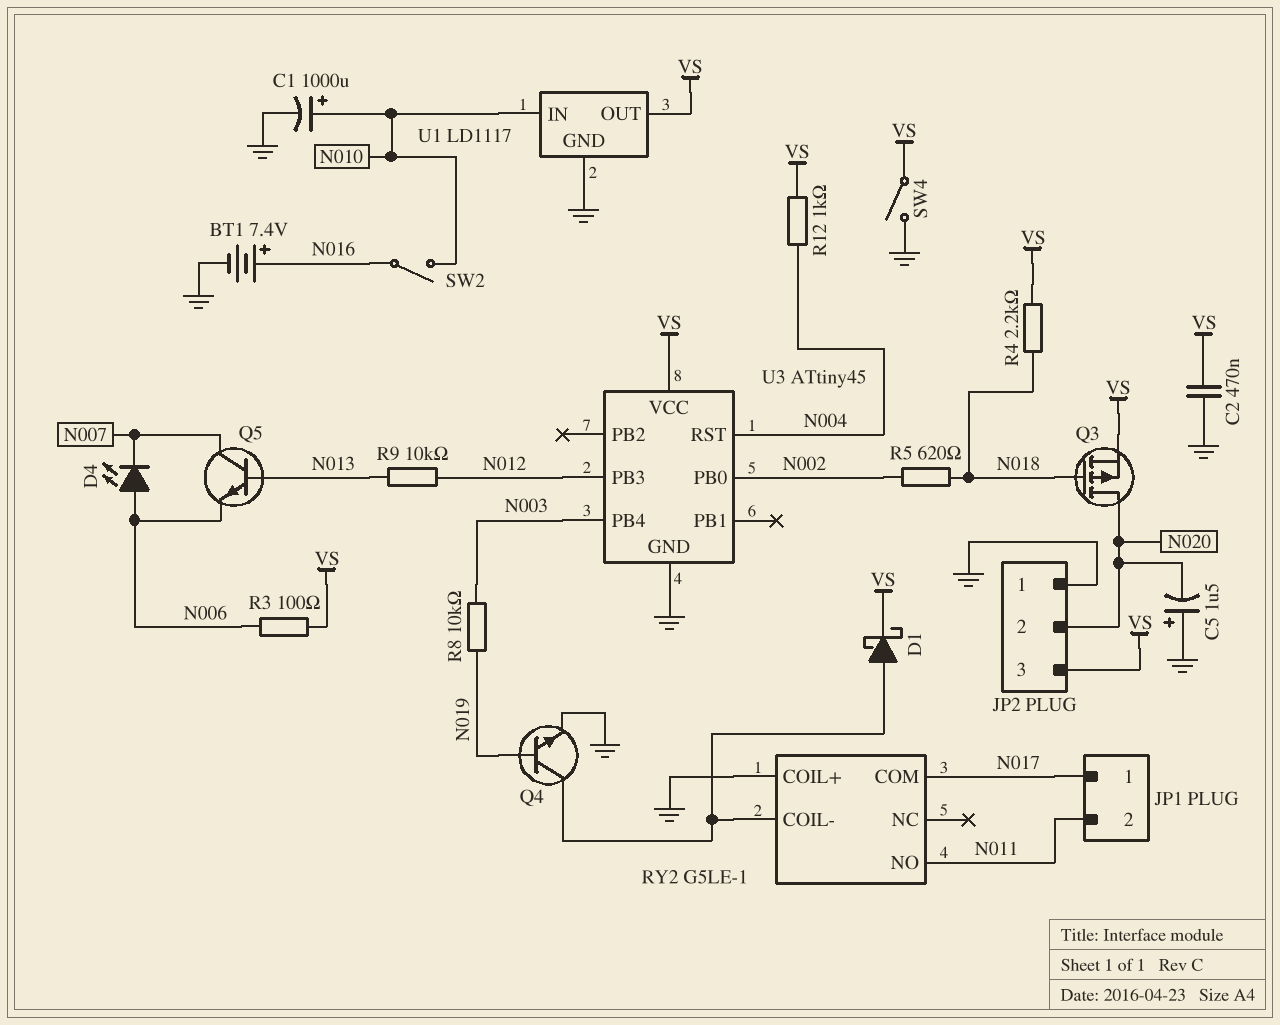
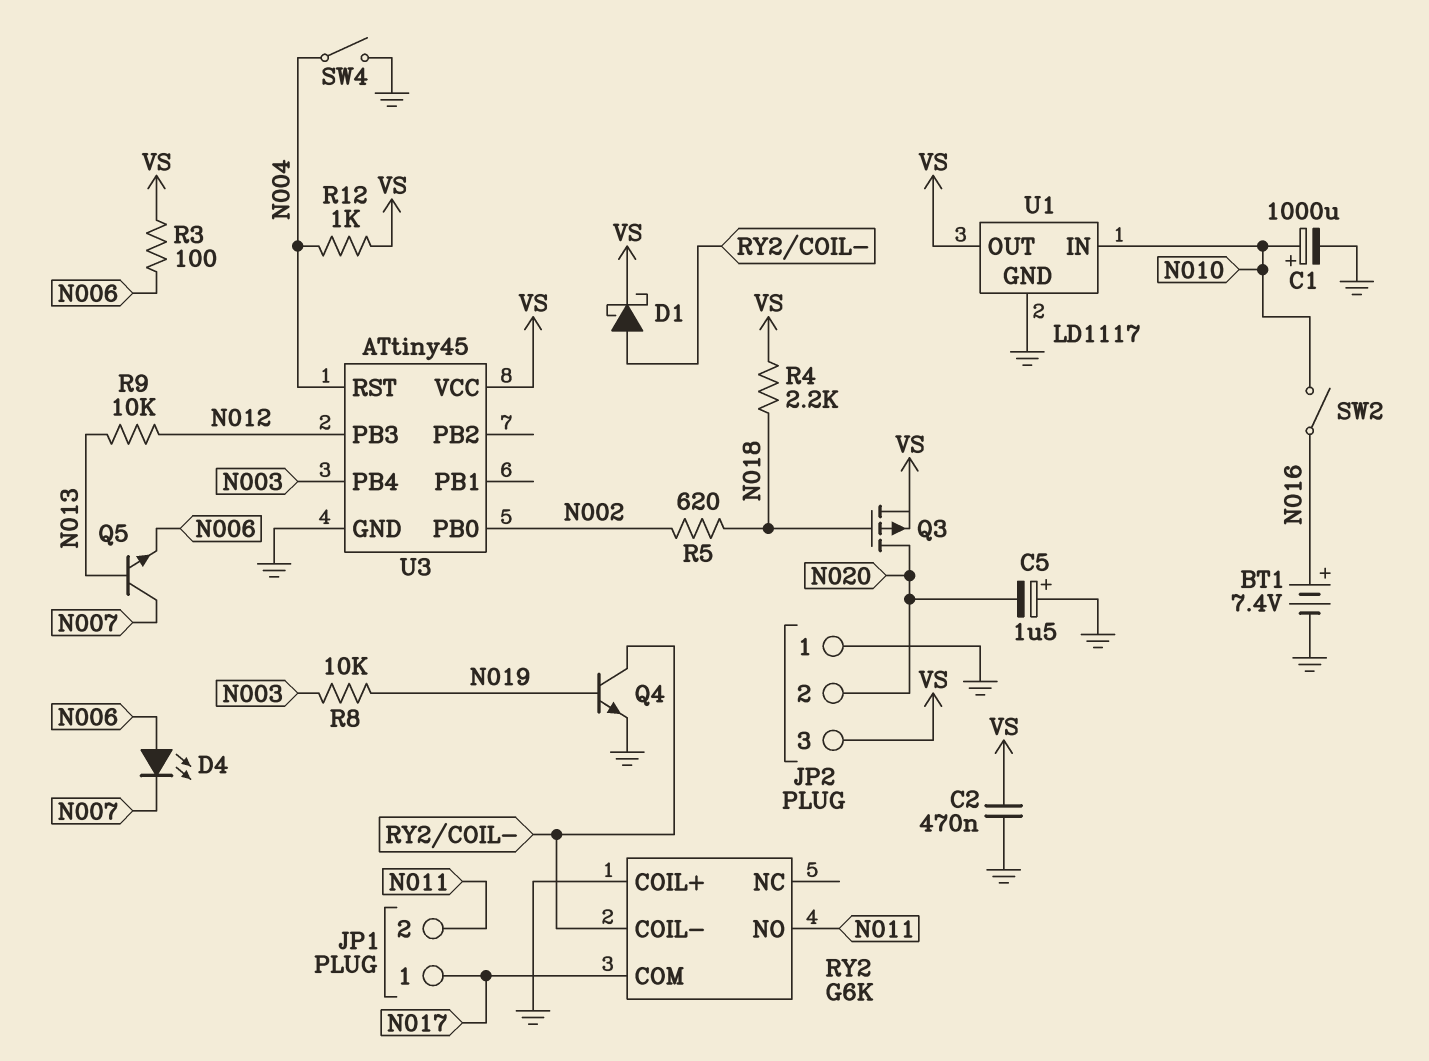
RY2: G5LE-1 -> G6K
SW4: switch (GND, VS) -> switch (GND, N004)

